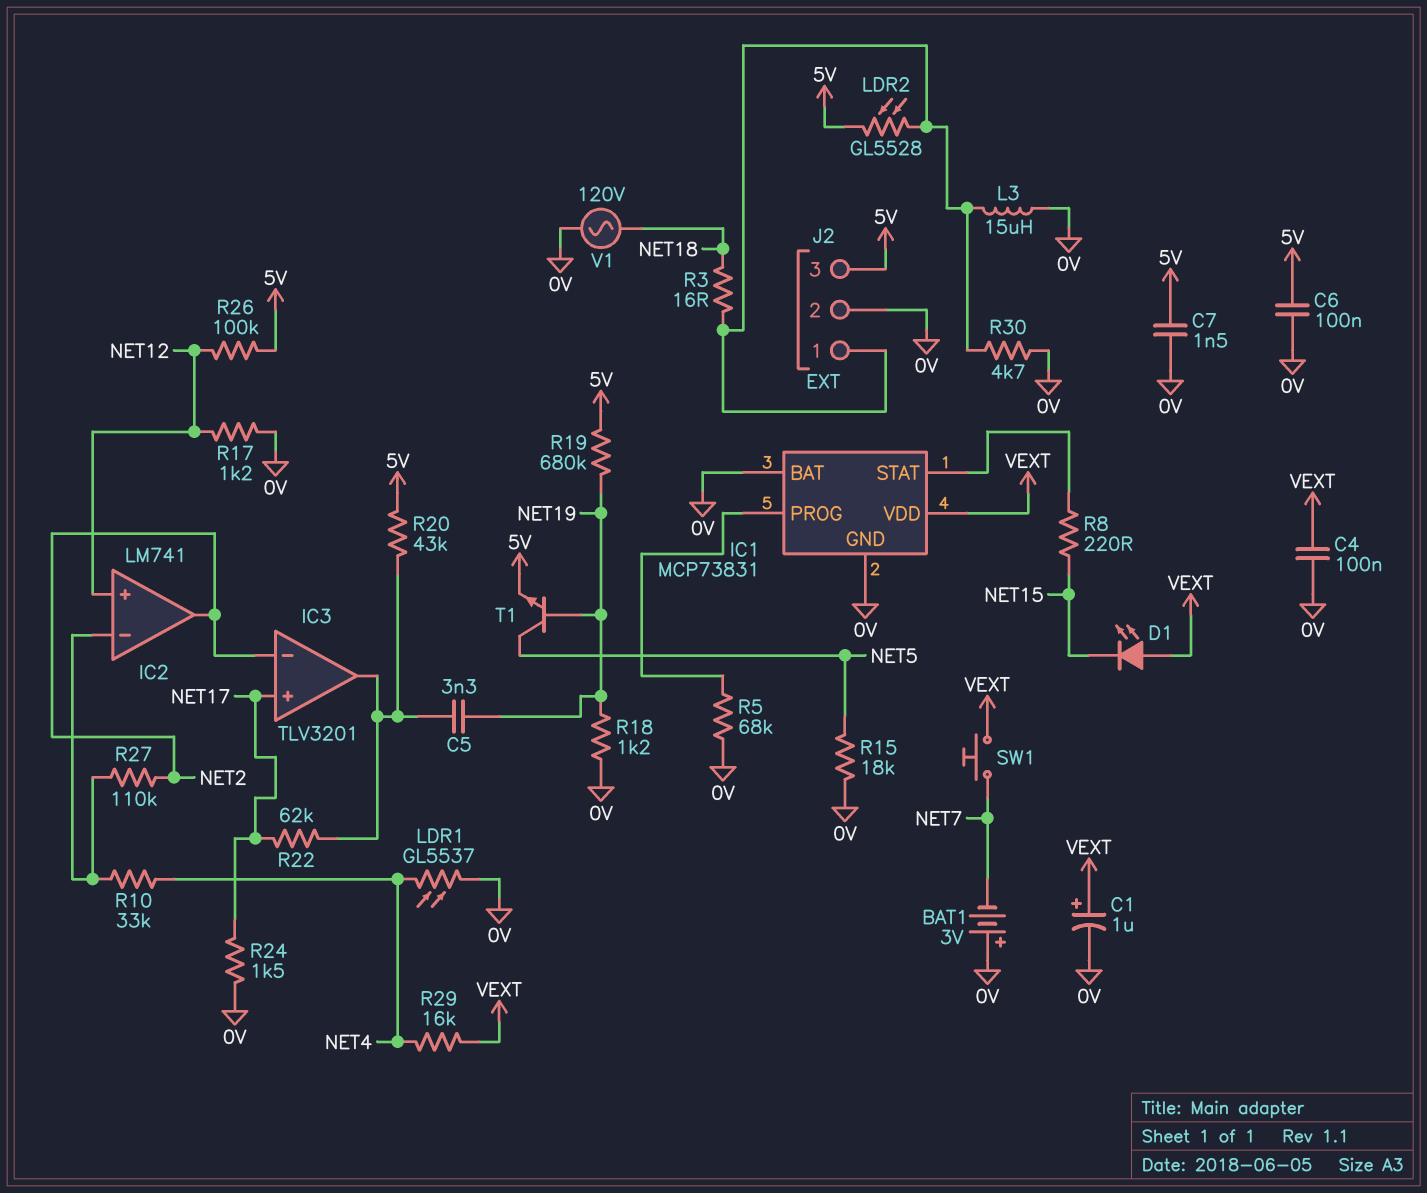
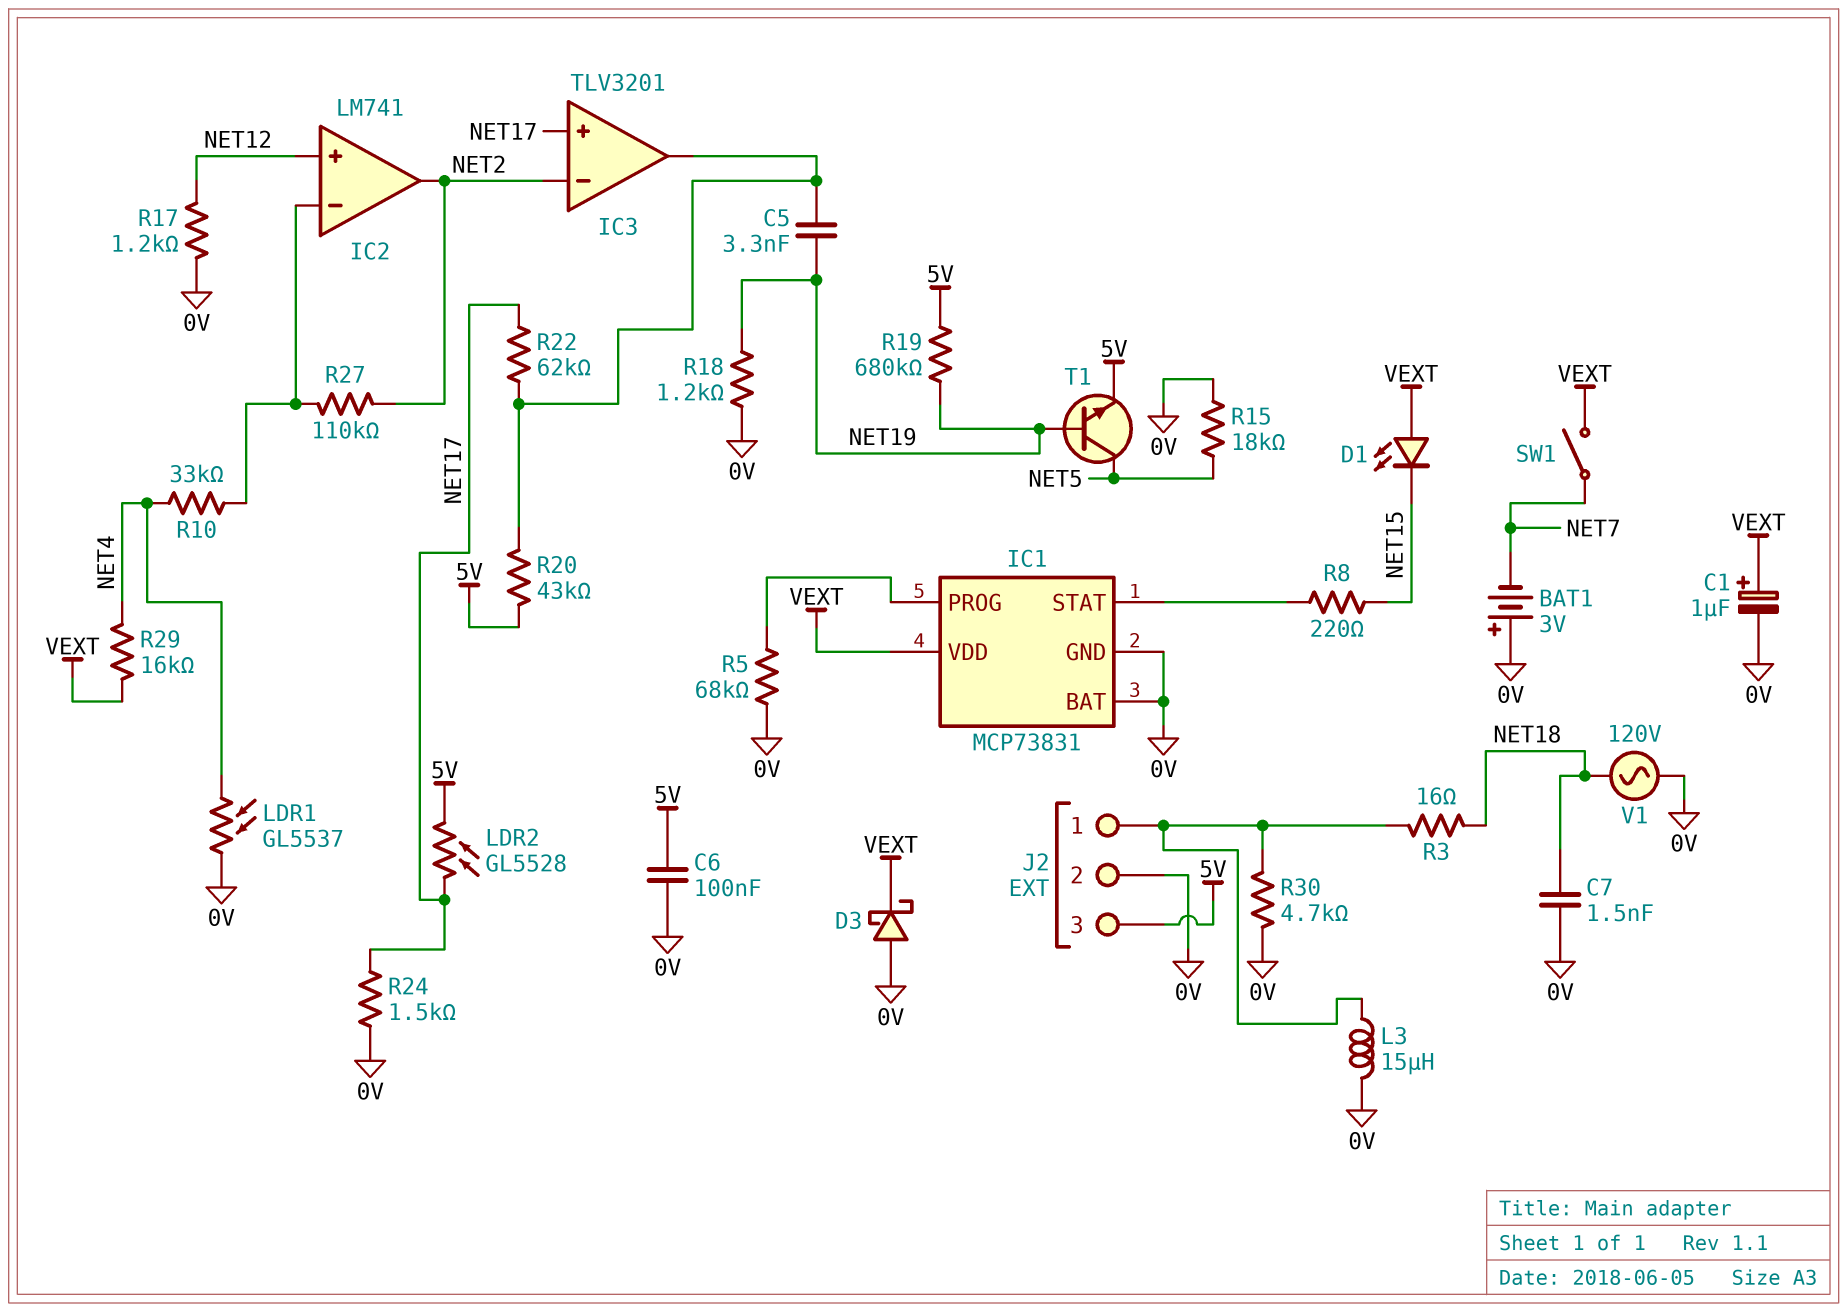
C4: 100nF (0V, VEXT) -> none
C7: 1.5nF (0V, 5V) -> 1.5nF (0V, NET18)
D3: none -> schottky (A 0V, K VEXT)
LDR2: GL5528 (5V, J2/1) -> GL5528 (5V, NET17)
R26: 100k (5V, NET12) -> none
SW1: button (NET7, VEXT) -> switch (NET7, VEXT)

